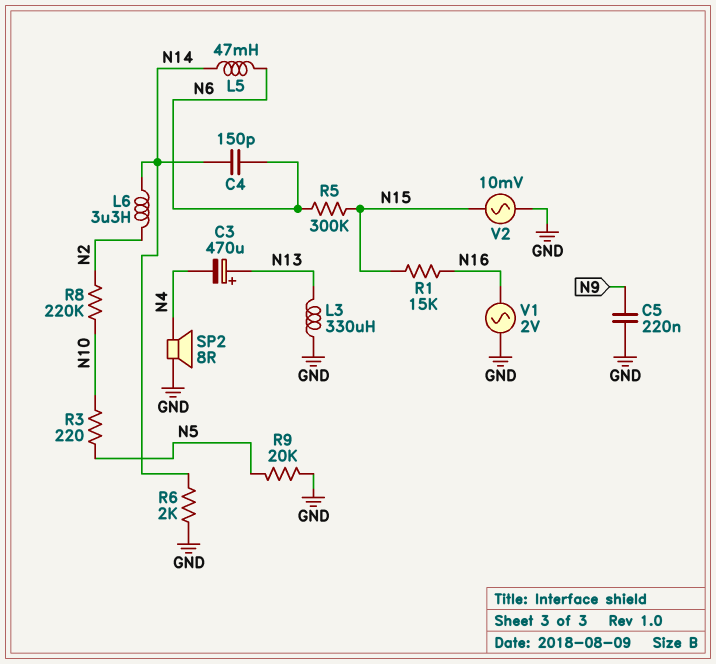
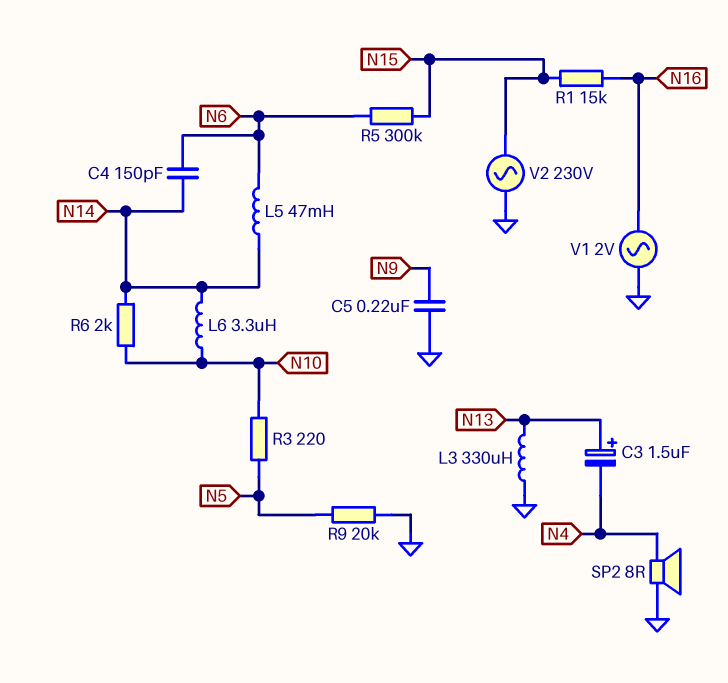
C3: 470uF (plus N13, minus N4) -> 1.5uF (plus N13, minus N4)
L6: 3.3uH (N2, N14) -> 3.3uH (N10, N14)
R6: 2k (GND, N14) -> 2k (N10, N14)
R8: 220k (N2, N10) -> none
V2: AC 10mV (GND, N15) -> AC 230V (GND, N15)

